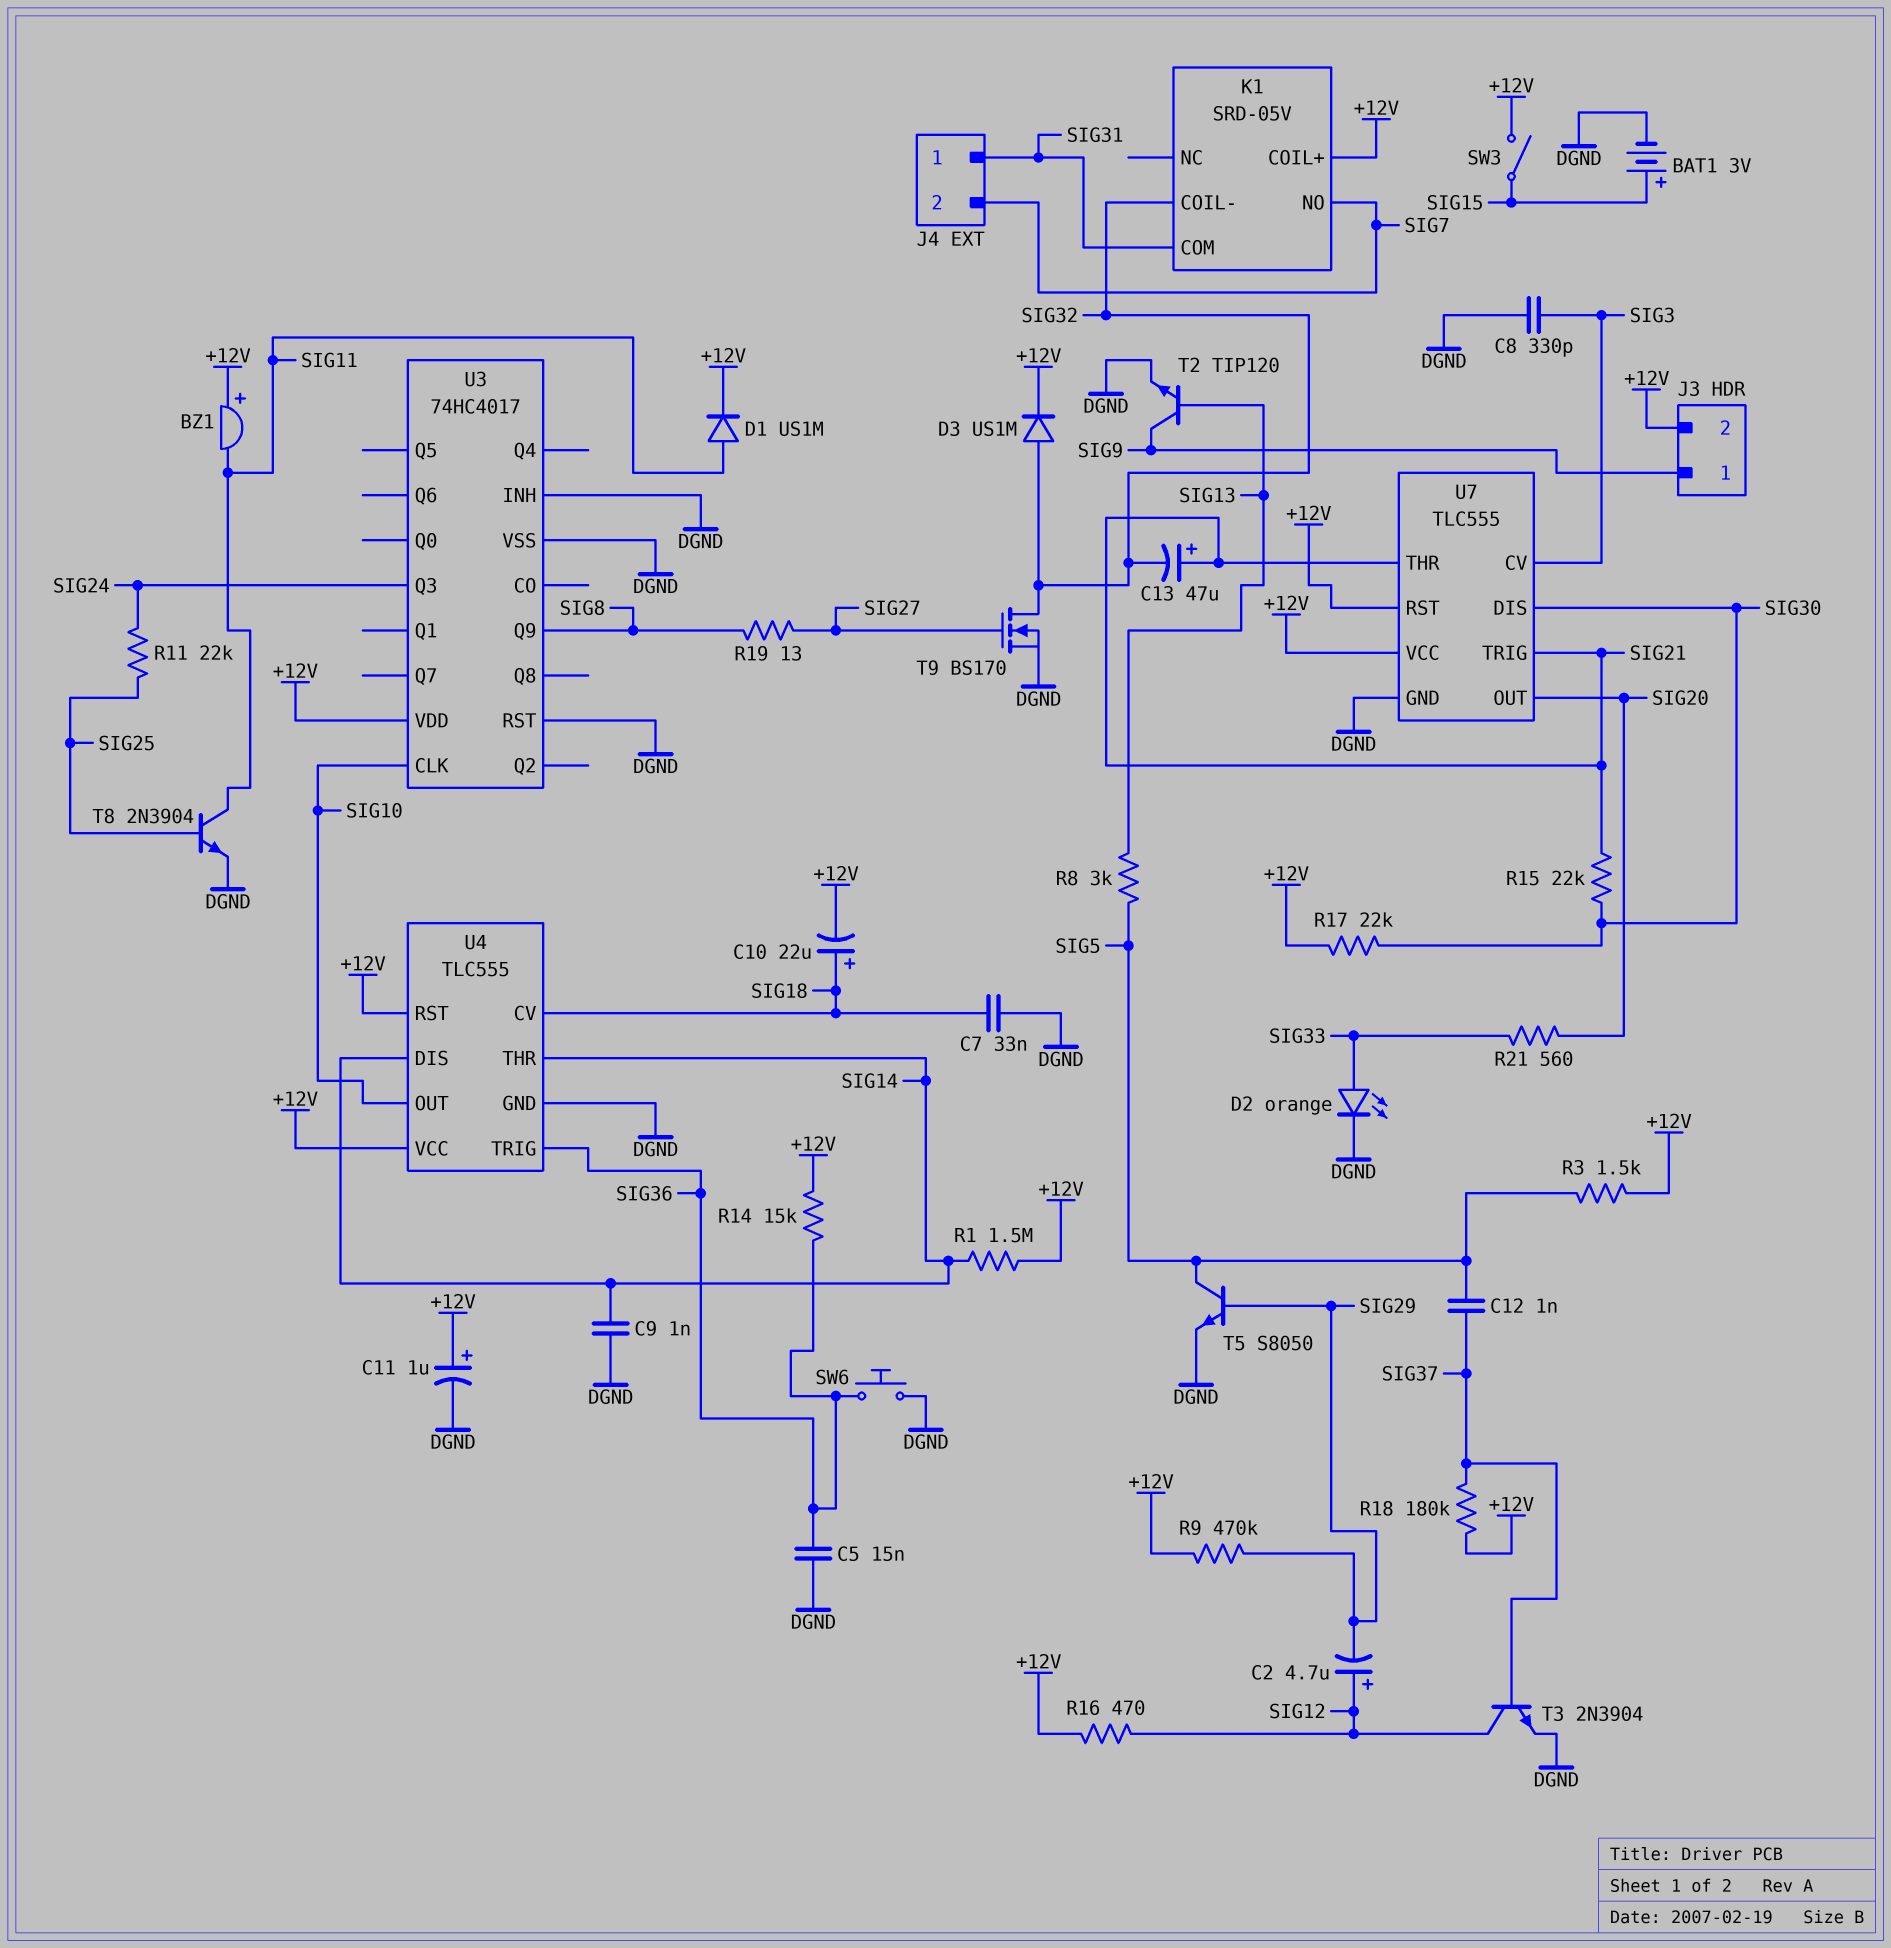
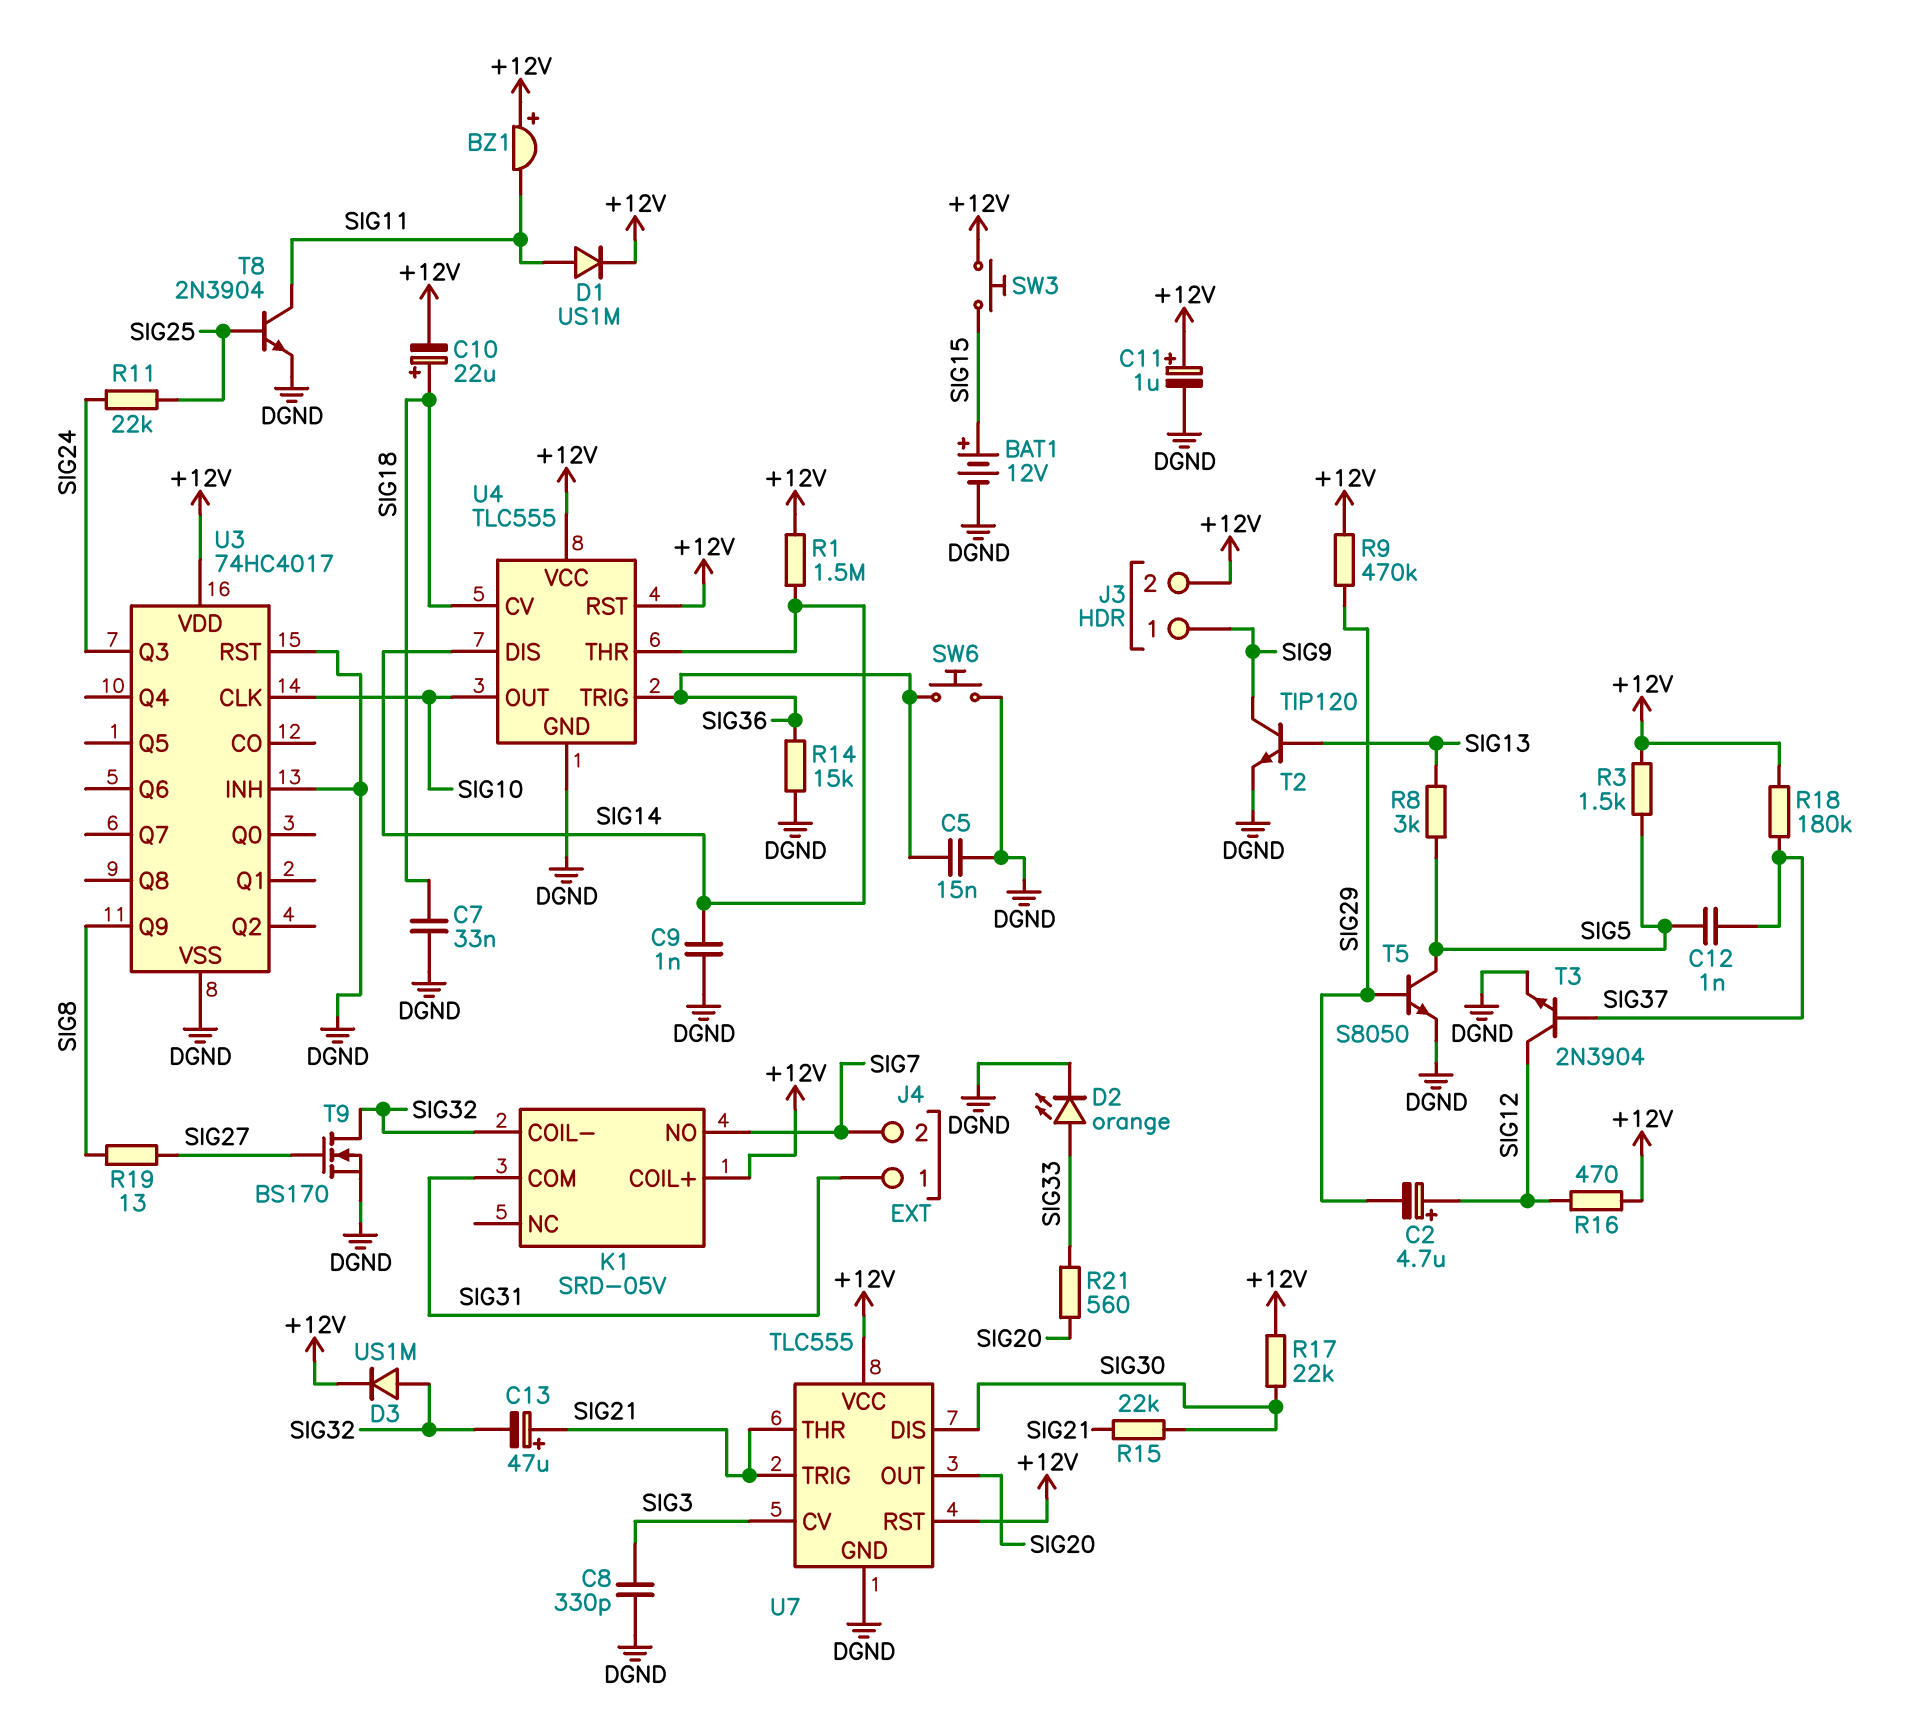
BAT1: 3V (plus SIG15, minus DGND) -> 12V (plus SIG15, minus DGND)
R14: 15k (+12V, SIG36) -> 15k (DGND, SIG36)
SW3: switch (+12V, SIG15) -> button (+12V, SIG15)

